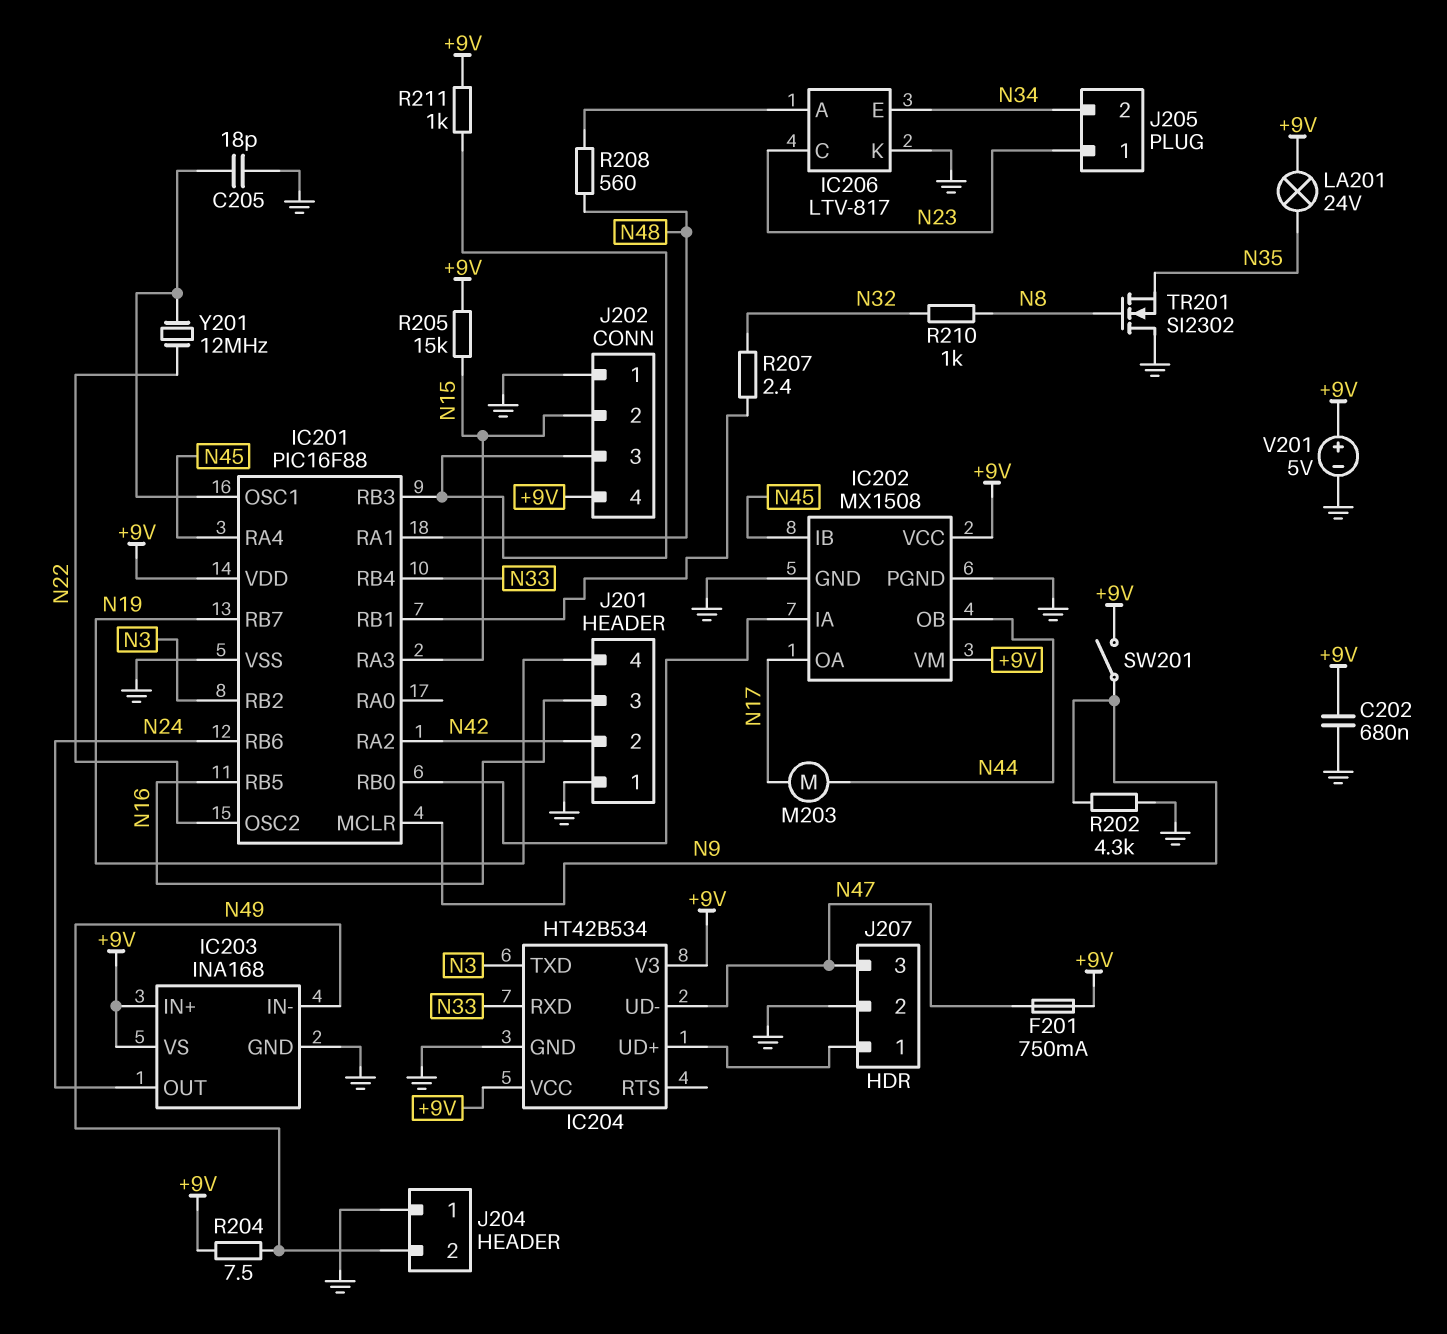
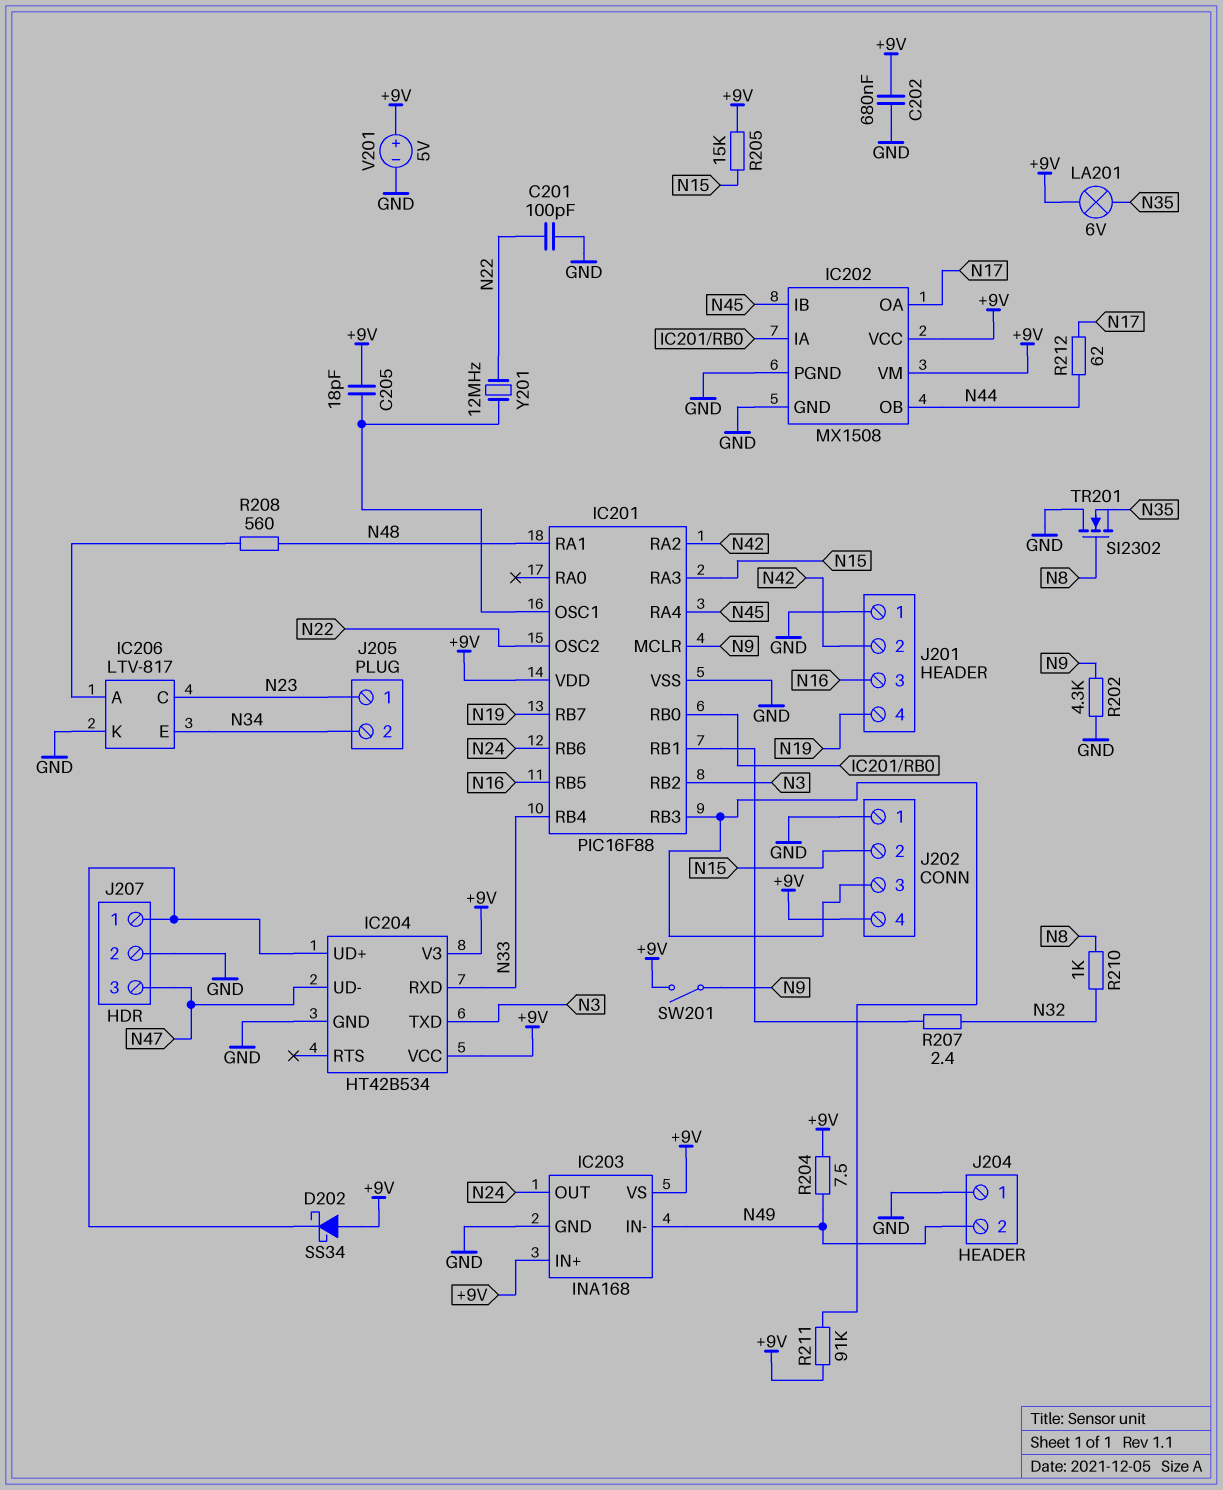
C201: none -> 100pF (GND, N22)
C205: 18pF (GND, IC201/OSC1) -> 18pF (+9V, IC201/OSC1)
D202: none -> schottky SS34 (A +9V, K IC204/UD+)
F201: 750mA (+9V, N47) -> none
LA201: lamp 24V (+9V, N35) -> lamp 6V (+9V, N35)
M203: motor (N17, N44) -> none
R211: 1k (+9V, IC201/RB3) -> 91k (+9V, IC201/RB3)
R212: none -> 62 (N17, N44)

